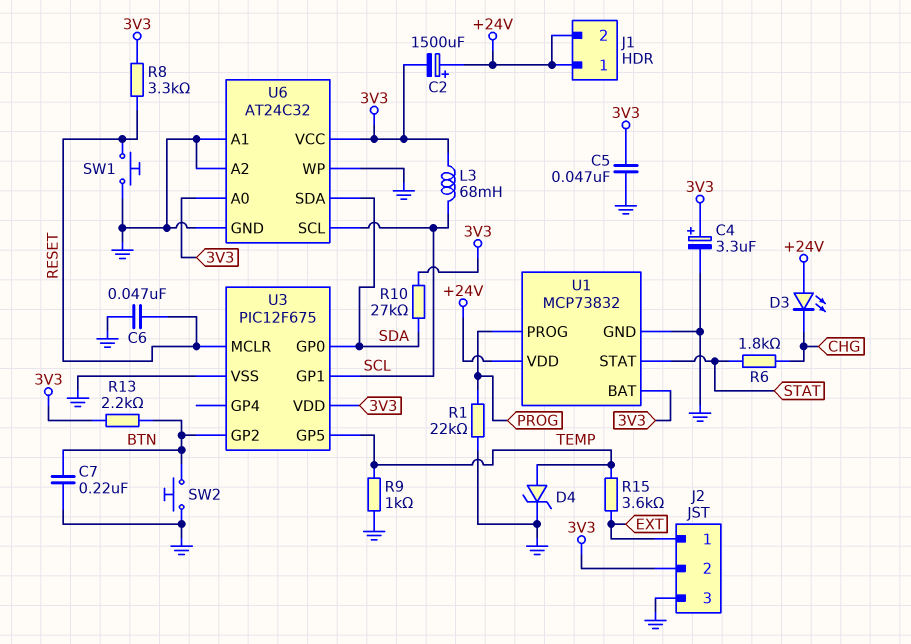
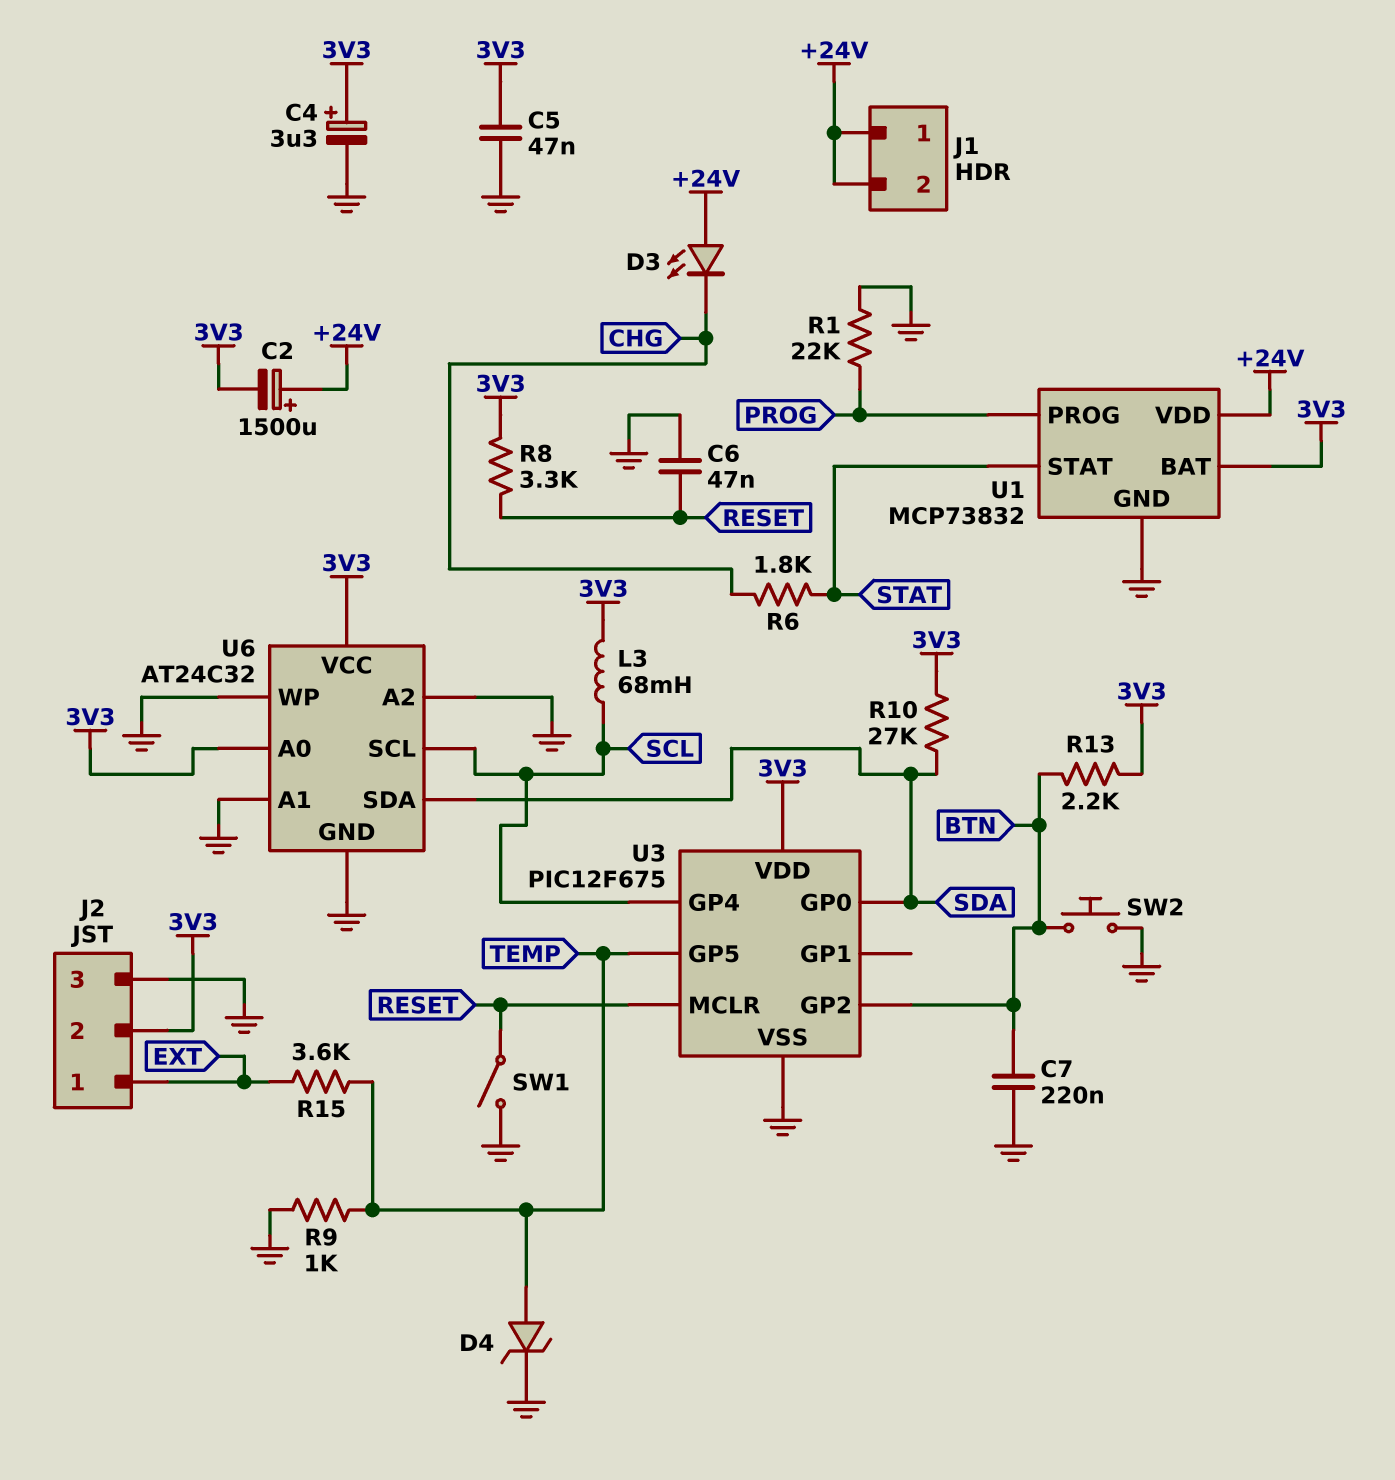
SW1: button (GND, RESET) -> switch (GND, RESET)
U3 pin GP1: SCL -> none
U3 pin GP4: none -> SCL

